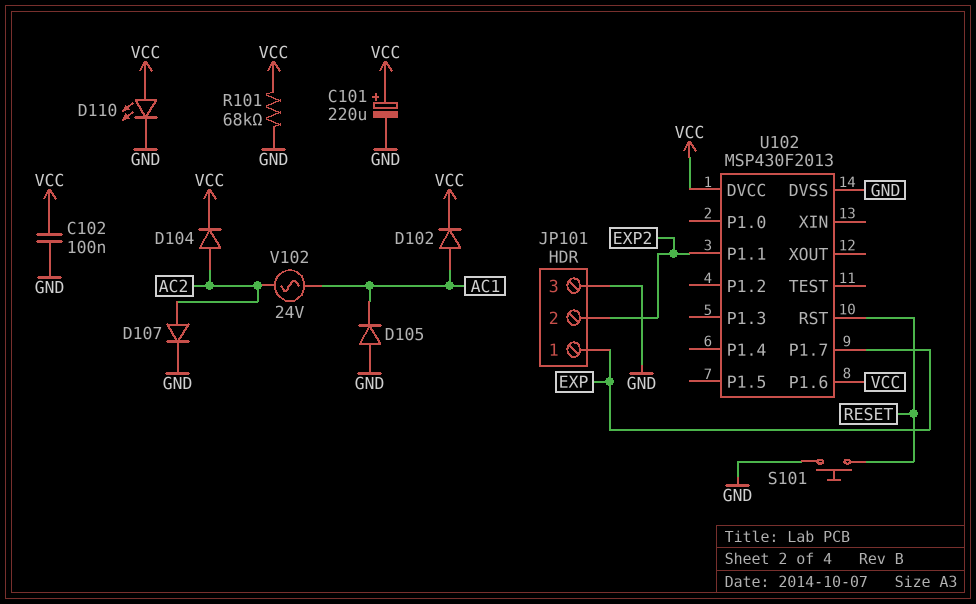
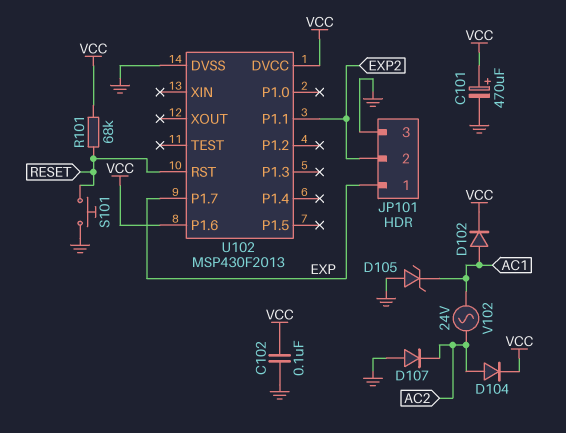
C101: 220uF (plus VCC, minus GND) -> 470uF (plus VCC, minus GND)
D105: diode (A GND, K AC1) -> zener (A GND, K AC1)
D107: diode (A AC2, K GND) -> diode (A GND, K AC2)
D110: LED (A VCC, K GND) -> none
R101: 68k (GND, VCC) -> 68k (RESET, VCC)

